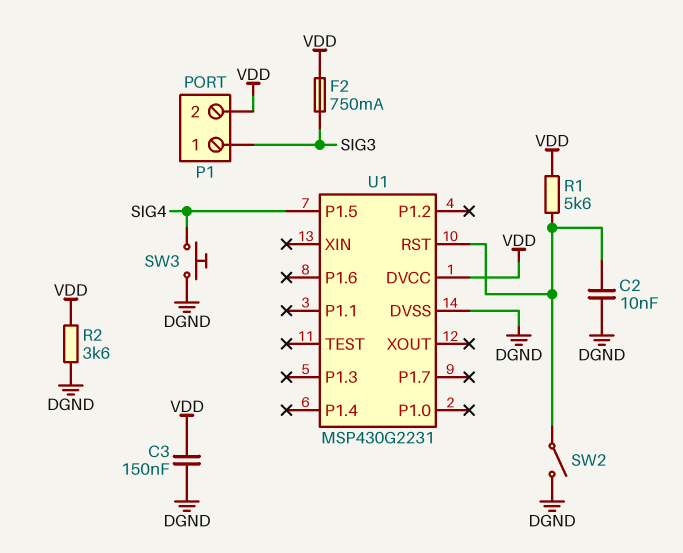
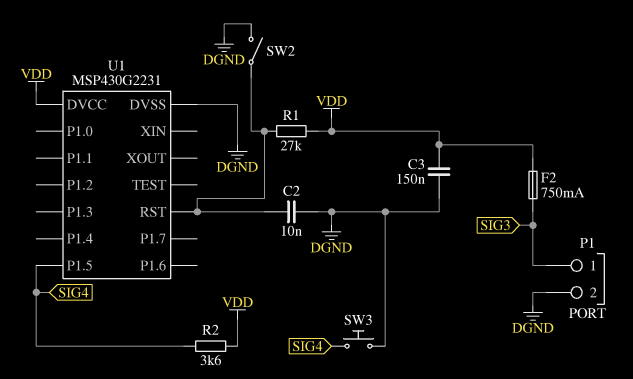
P1 pin 2: VDD -> DGND
R1: 5.6k (U1/RST, VDD) -> 27k (U1/RST, VDD)
R2: 3.6k (DGND, VDD) -> 3.6k (SIG4, VDD)

